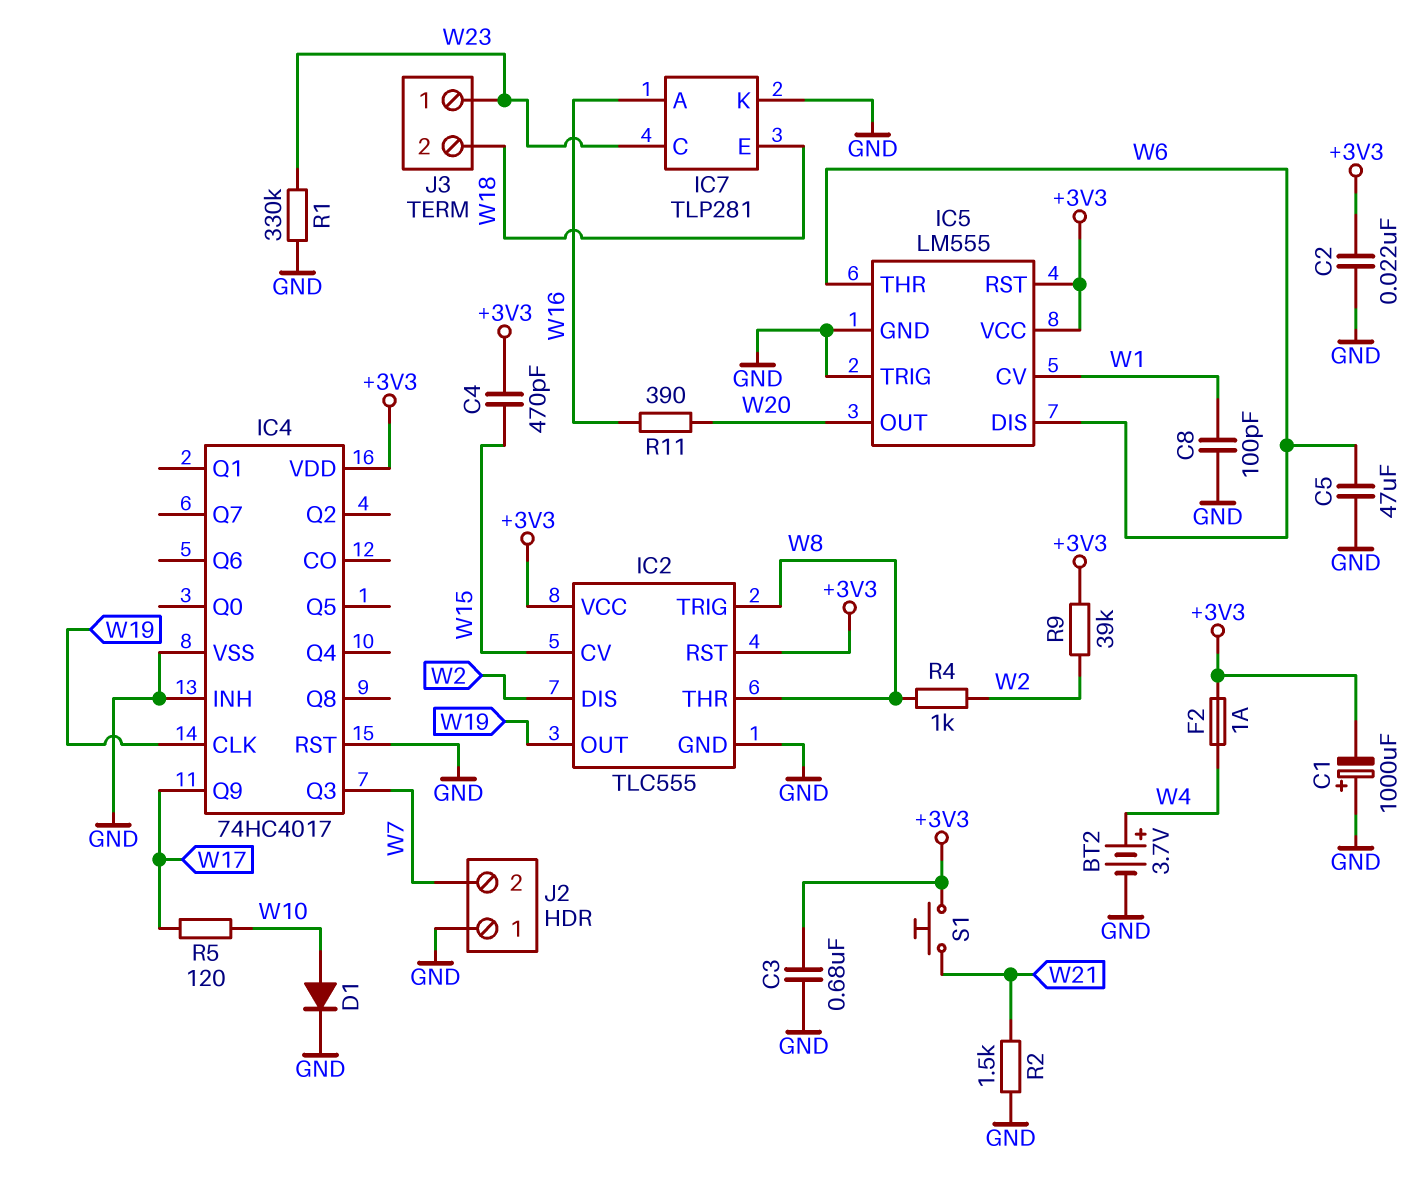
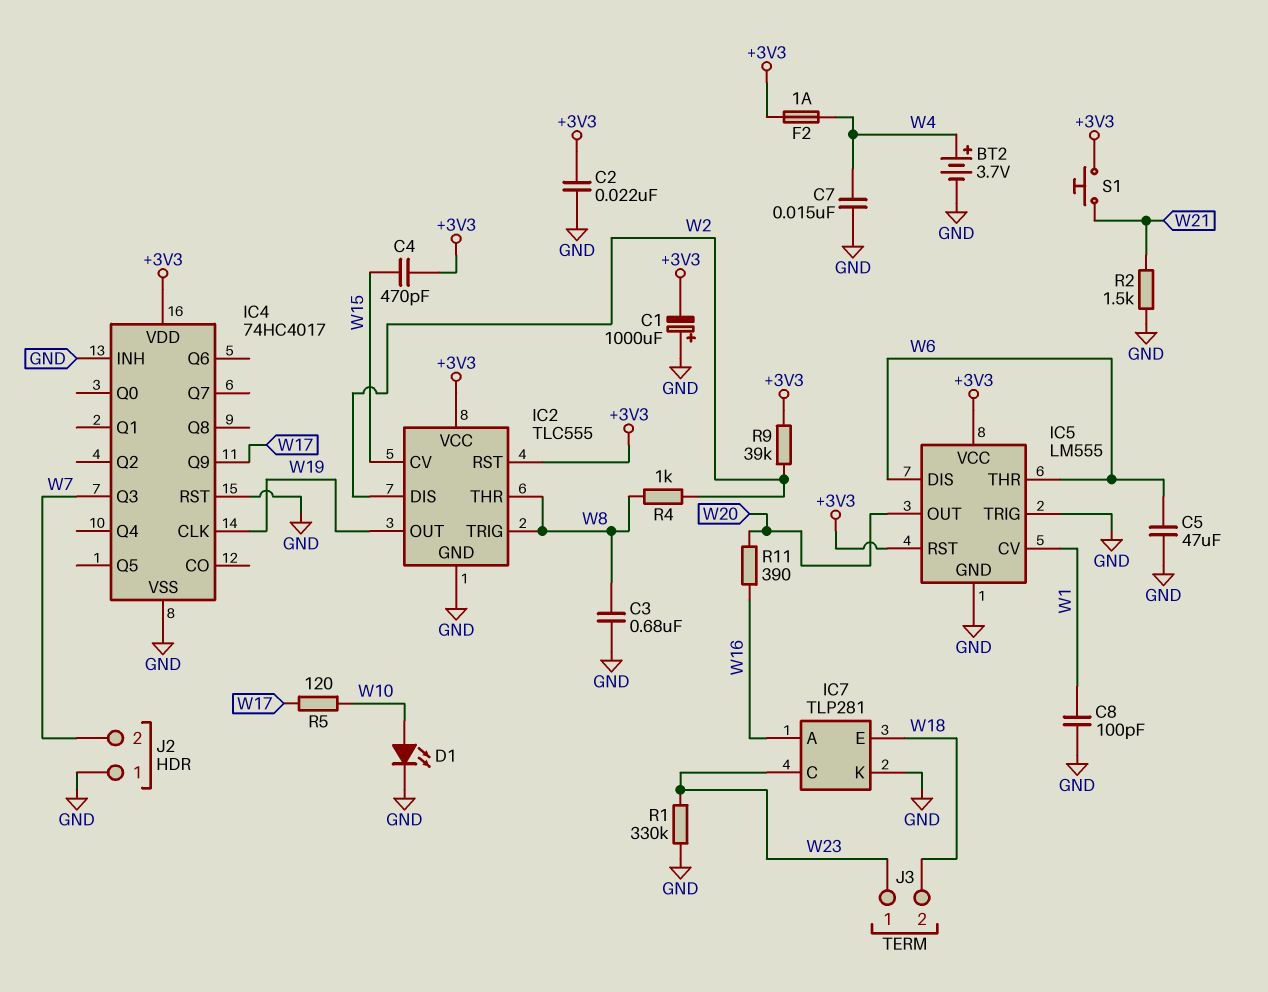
C3: 680nF (+3V3, GND) -> 680nF (GND, W8)
C7: none -> 15nF (GND, W4)
D1: diode (A W10, K GND) -> LED (A W10, K GND)

